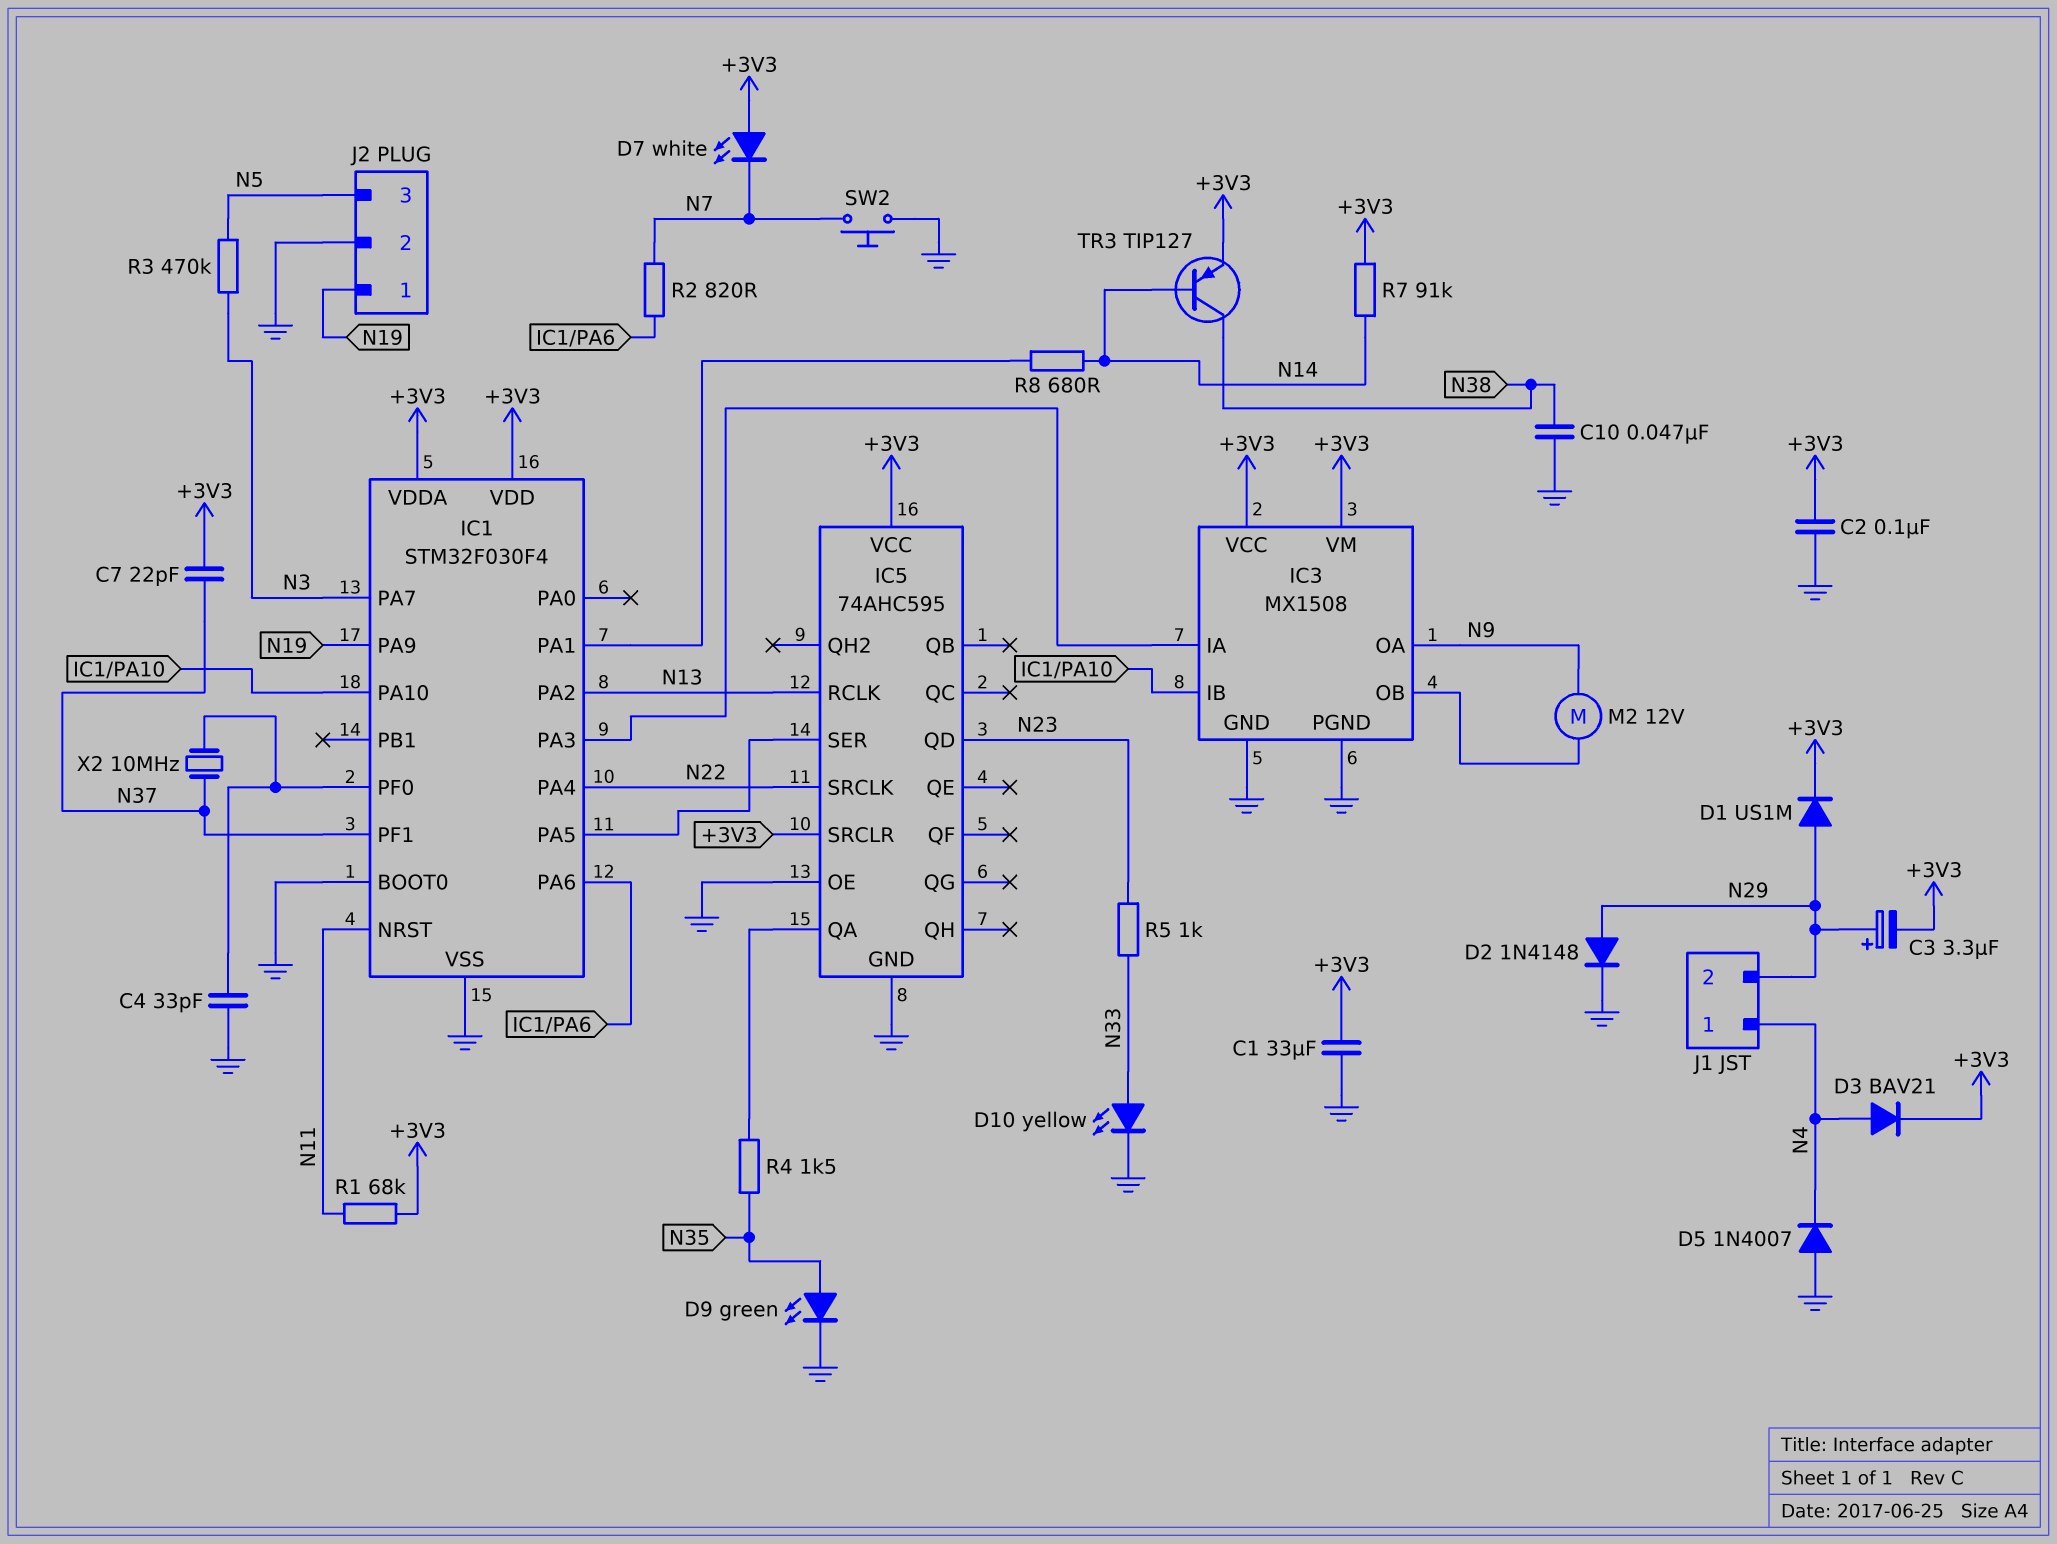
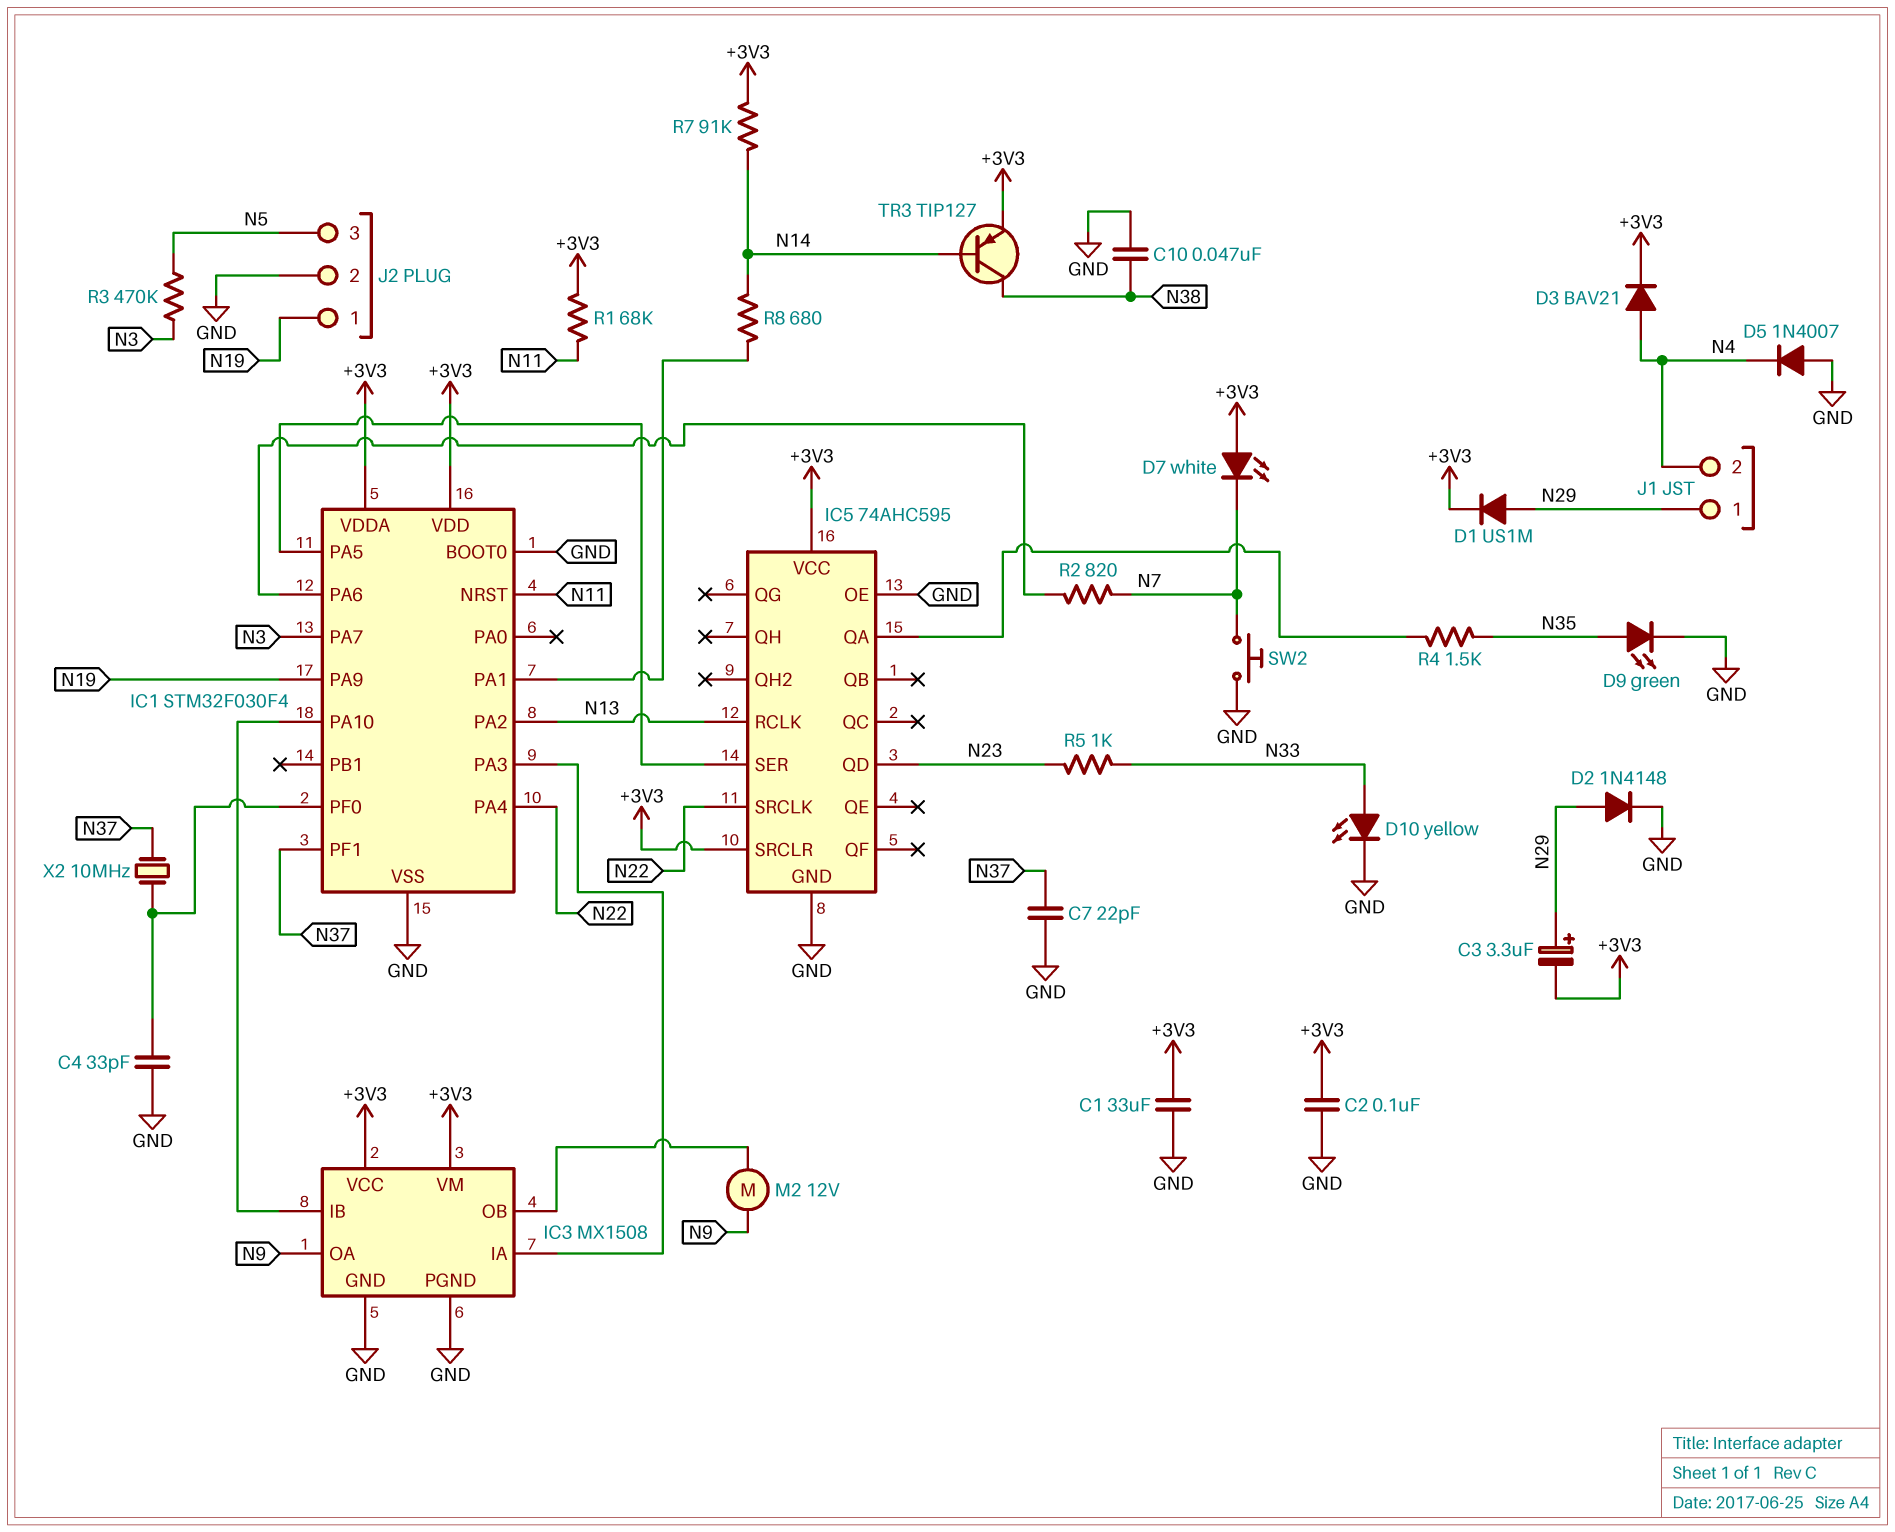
C7: 22pF (+3V3, N37) -> 22pF (GND, N37)
J1 pin 1: N4 -> N29
J1 pin 2: N29 -> N4

